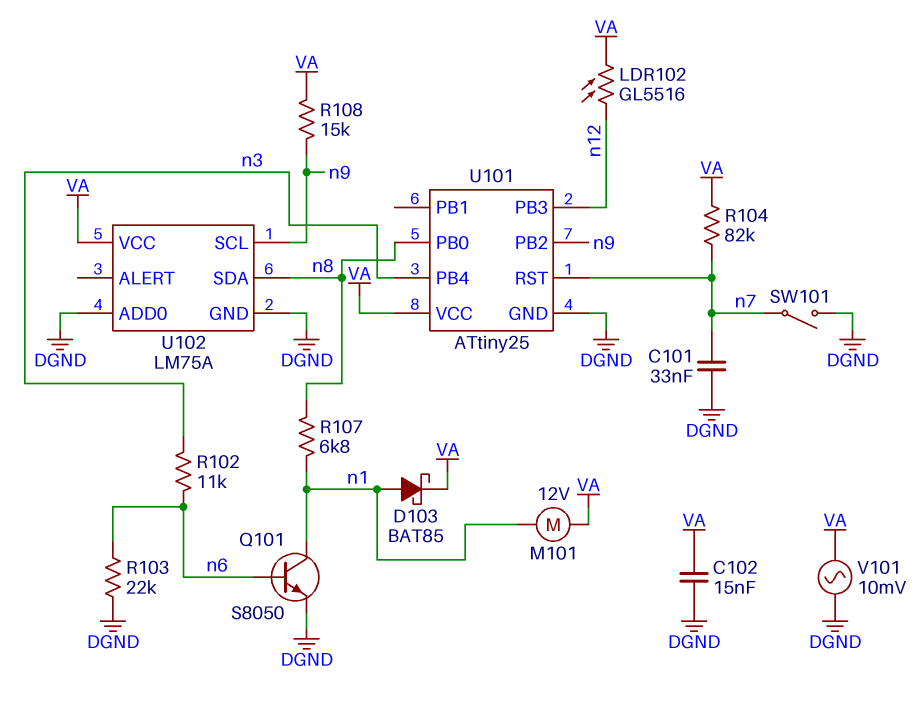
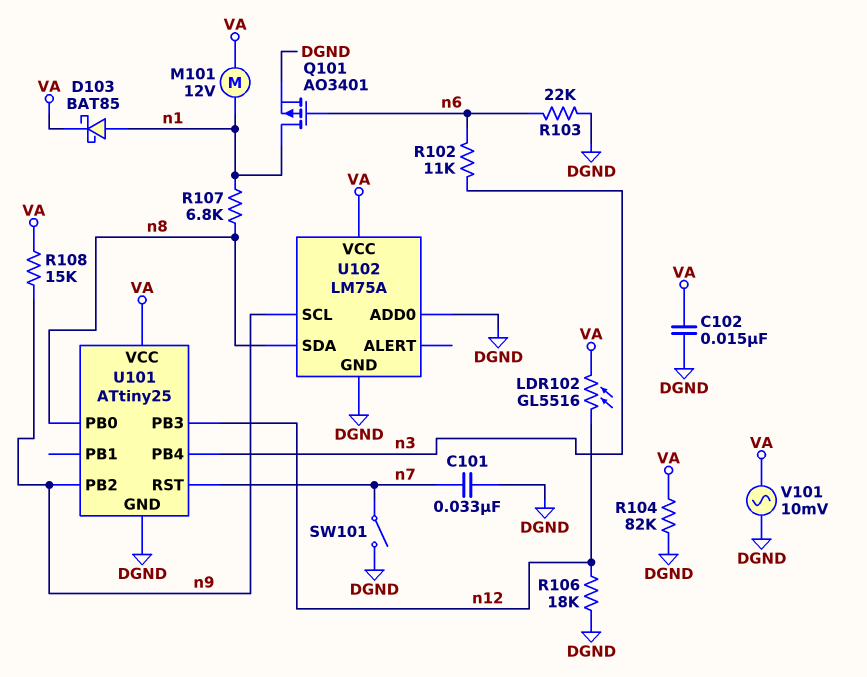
Q101: NPN S8050 (B n6, C n1, E DGND) -> PMOS AO3401 (G n6, D n1, S DGND)
R104: 82k (VA, n7) -> 82k (DGND, VA)
R106: none -> 18k (DGND, n12)

